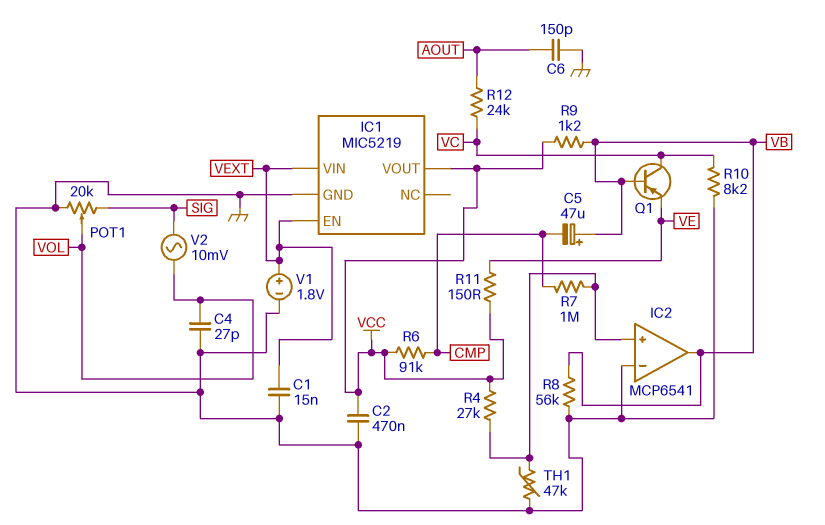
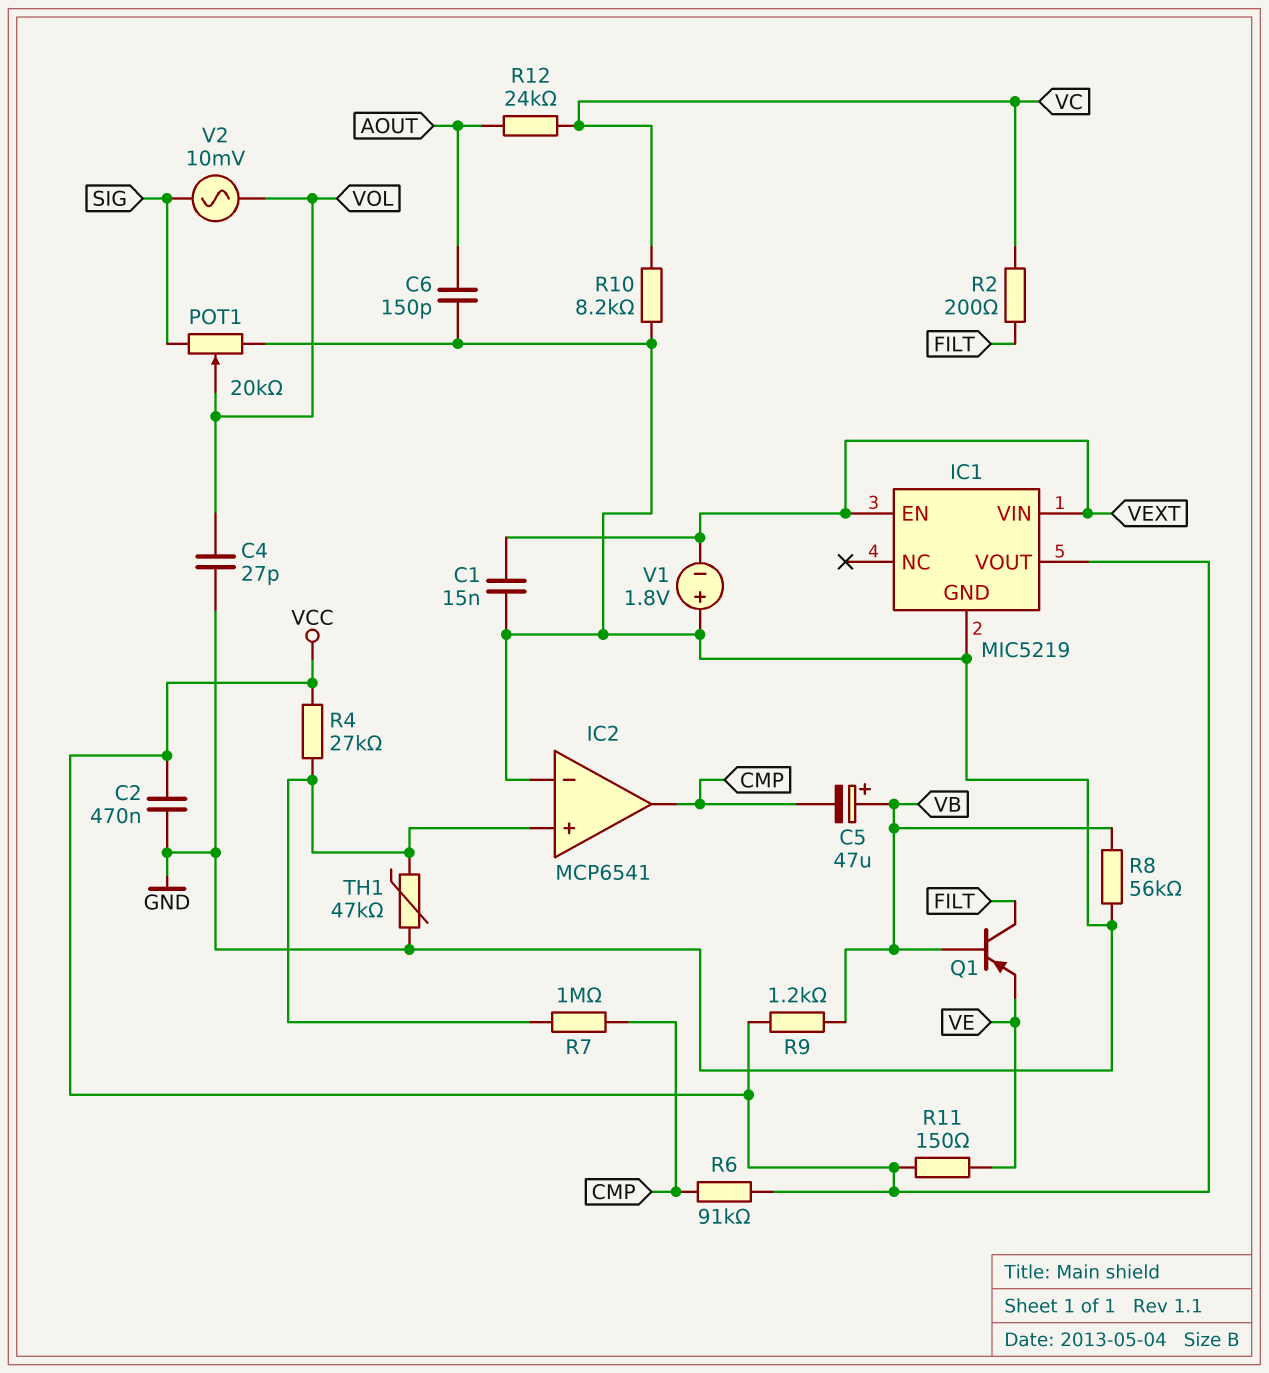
IC2 pin out: VB -> CMP
Q1: PNP (B VB, C VC, E VE) -> PNP (B VB, C FILT, E VE)
R2: none -> 200 (FILT, VC)
V1: 1.8V (plus VEXT, minus GND) -> 1.8V (plus GND, minus VEXT)

